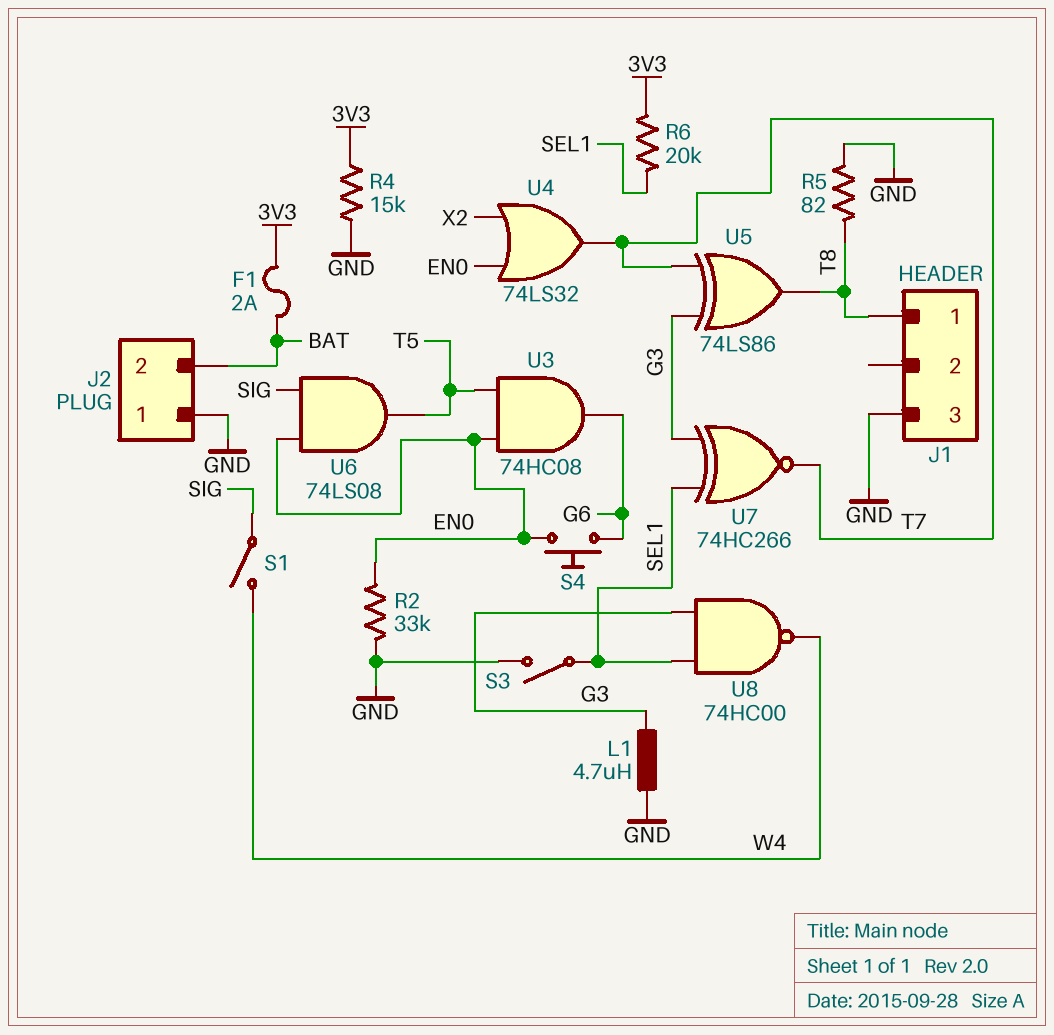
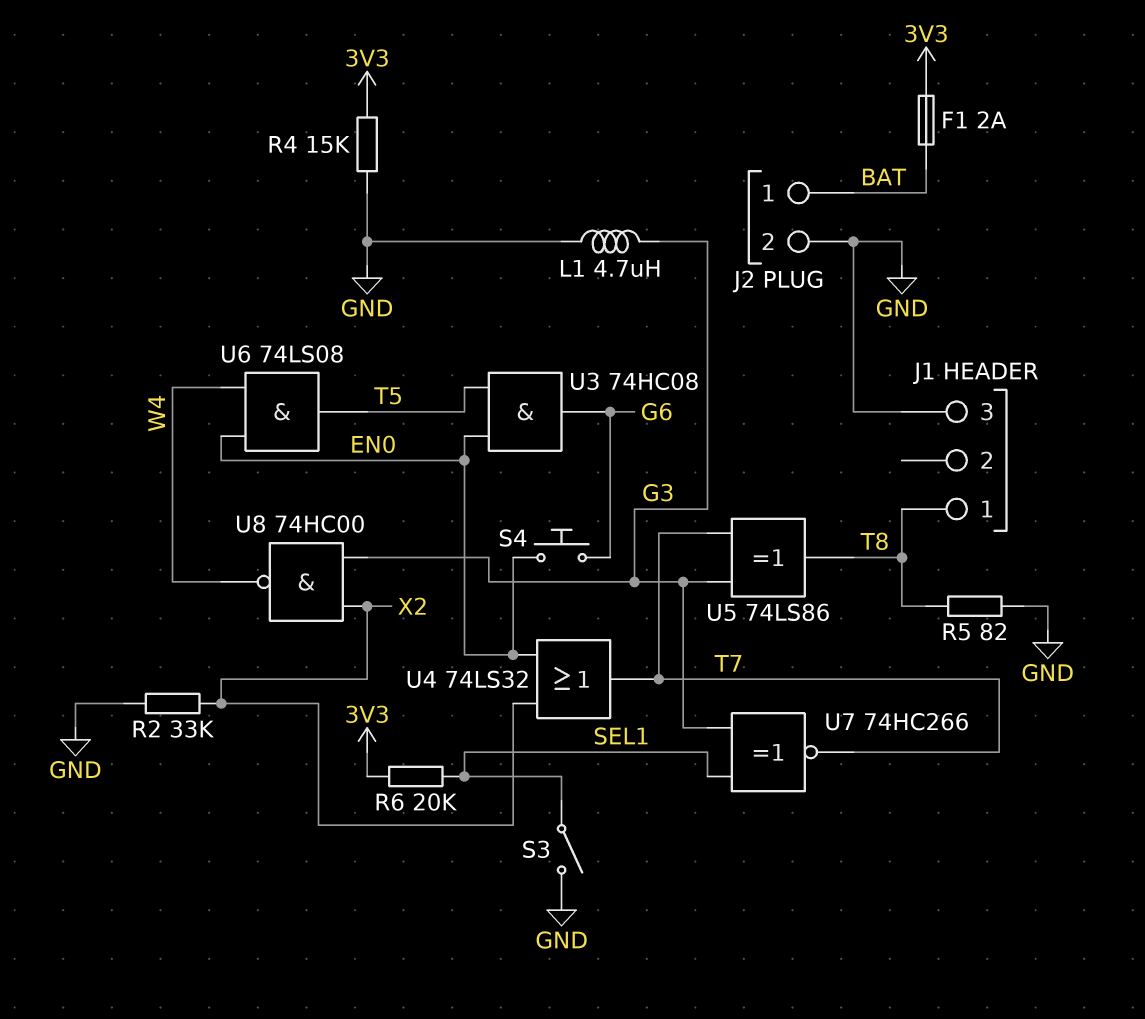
J2 pin 1: GND -> BAT
J2 pin 2: BAT -> GND
R2: 33k (EN0, GND) -> 33k (GND, X2)
S1: switch (SIG, W4) -> none
U6: AND 74LS08 (in EN0, in SIG, out T5) -> AND 74LS08 (in EN0, in W4, out T5)
U8: NAND 74HC00 (in G3, in SEL1, out W4) -> NAND 74HC00 (in G3, in X2, out W4)

